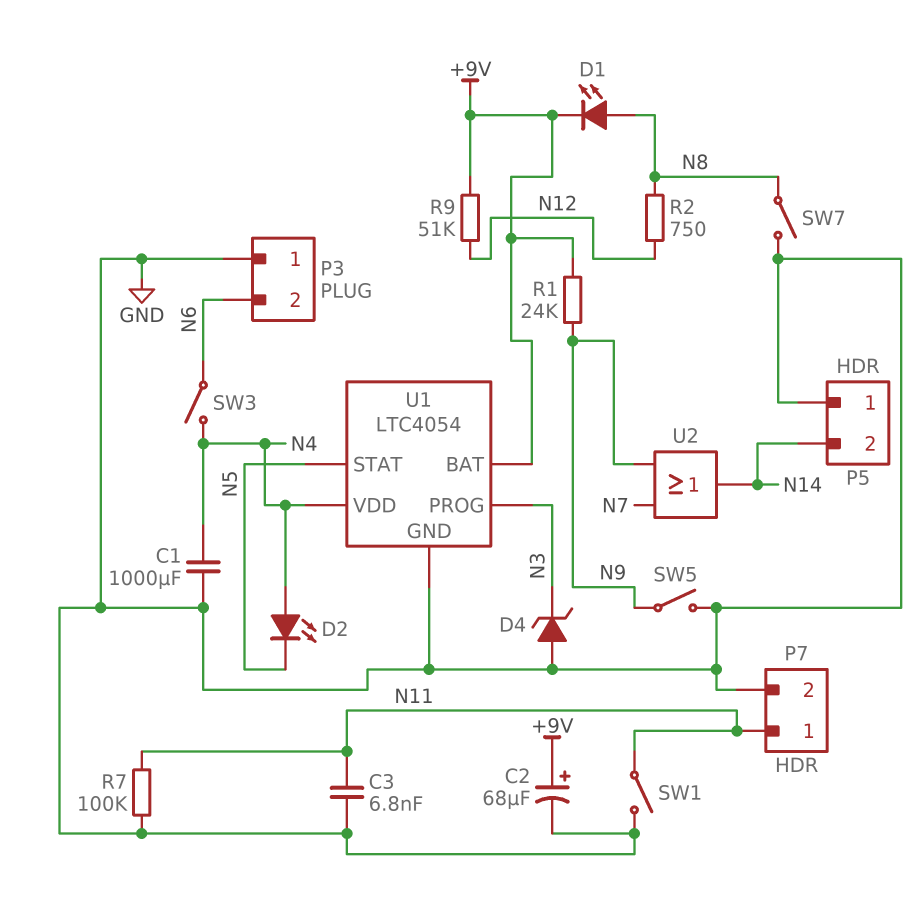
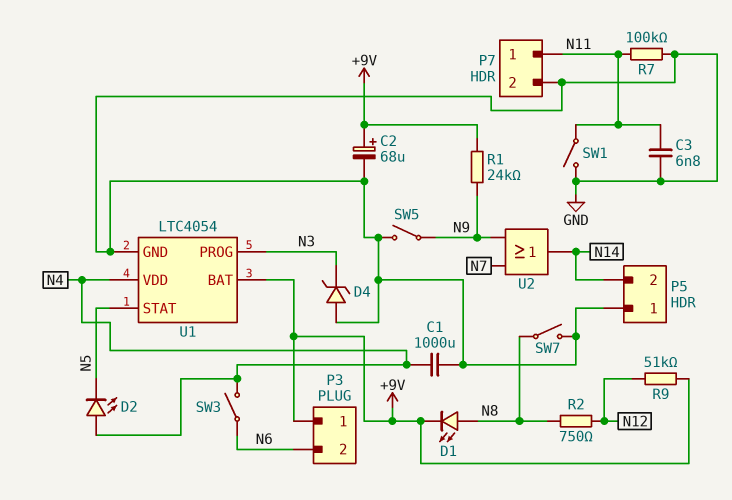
P3 pin 1: GND -> +9V

